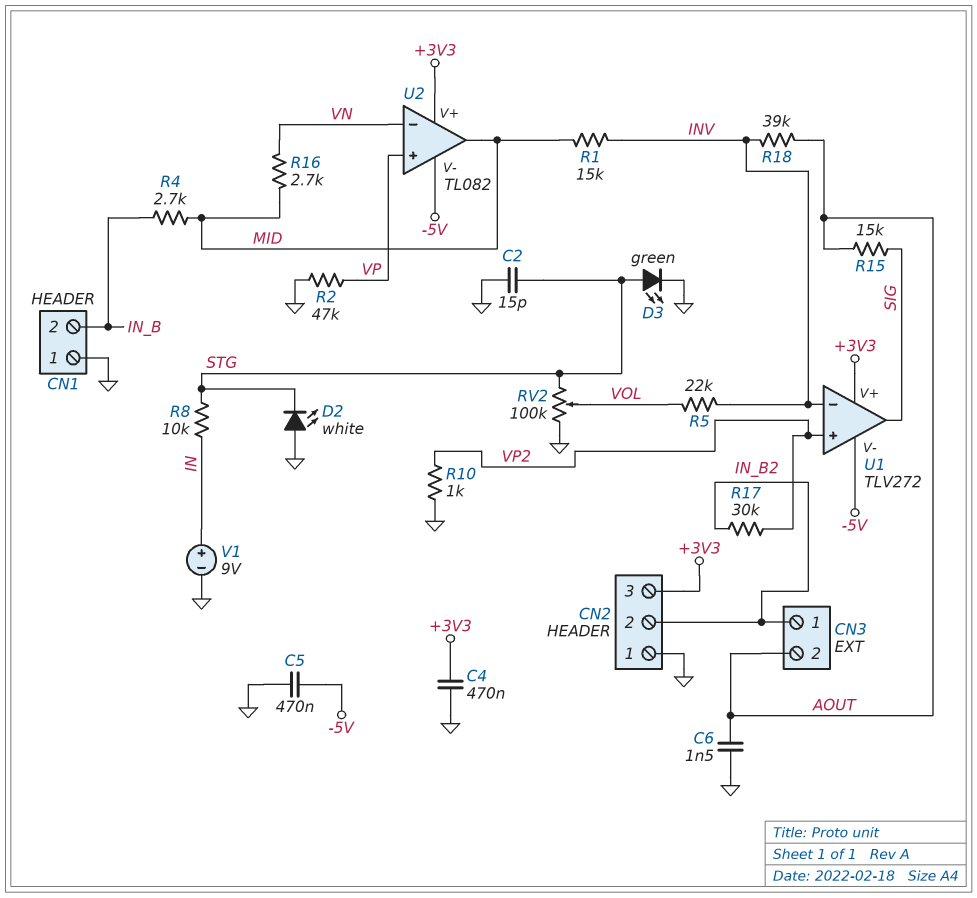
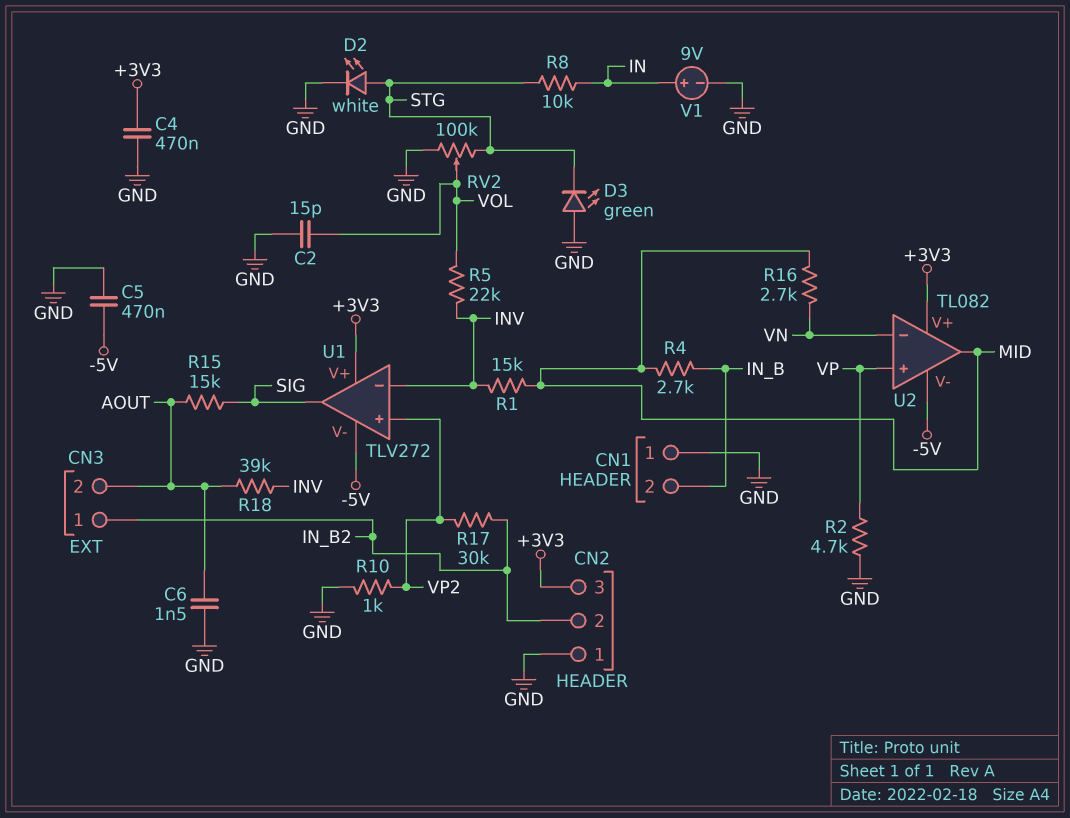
C2: 15pF (GND, STG) -> 15pF (GND, VOL)
D2: LED white (A GND, K STG) -> LED white (A STG, K GND)
D3: LED green (A STG, K GND) -> LED green (A GND, K STG)
R2: 47k (GND, VP) -> 4.7k (GND, VP)

